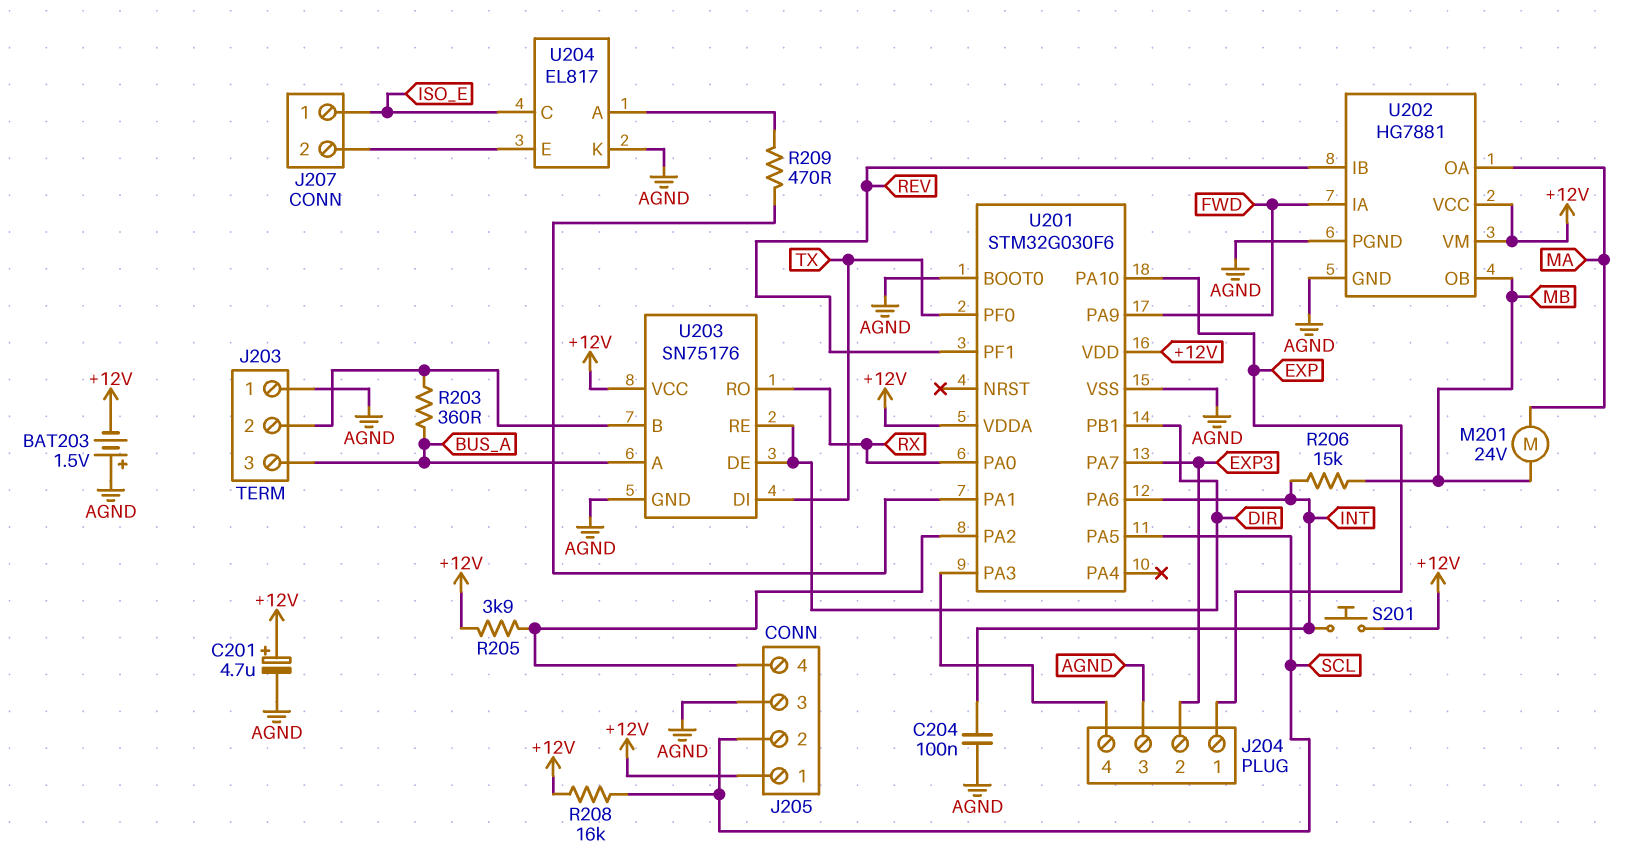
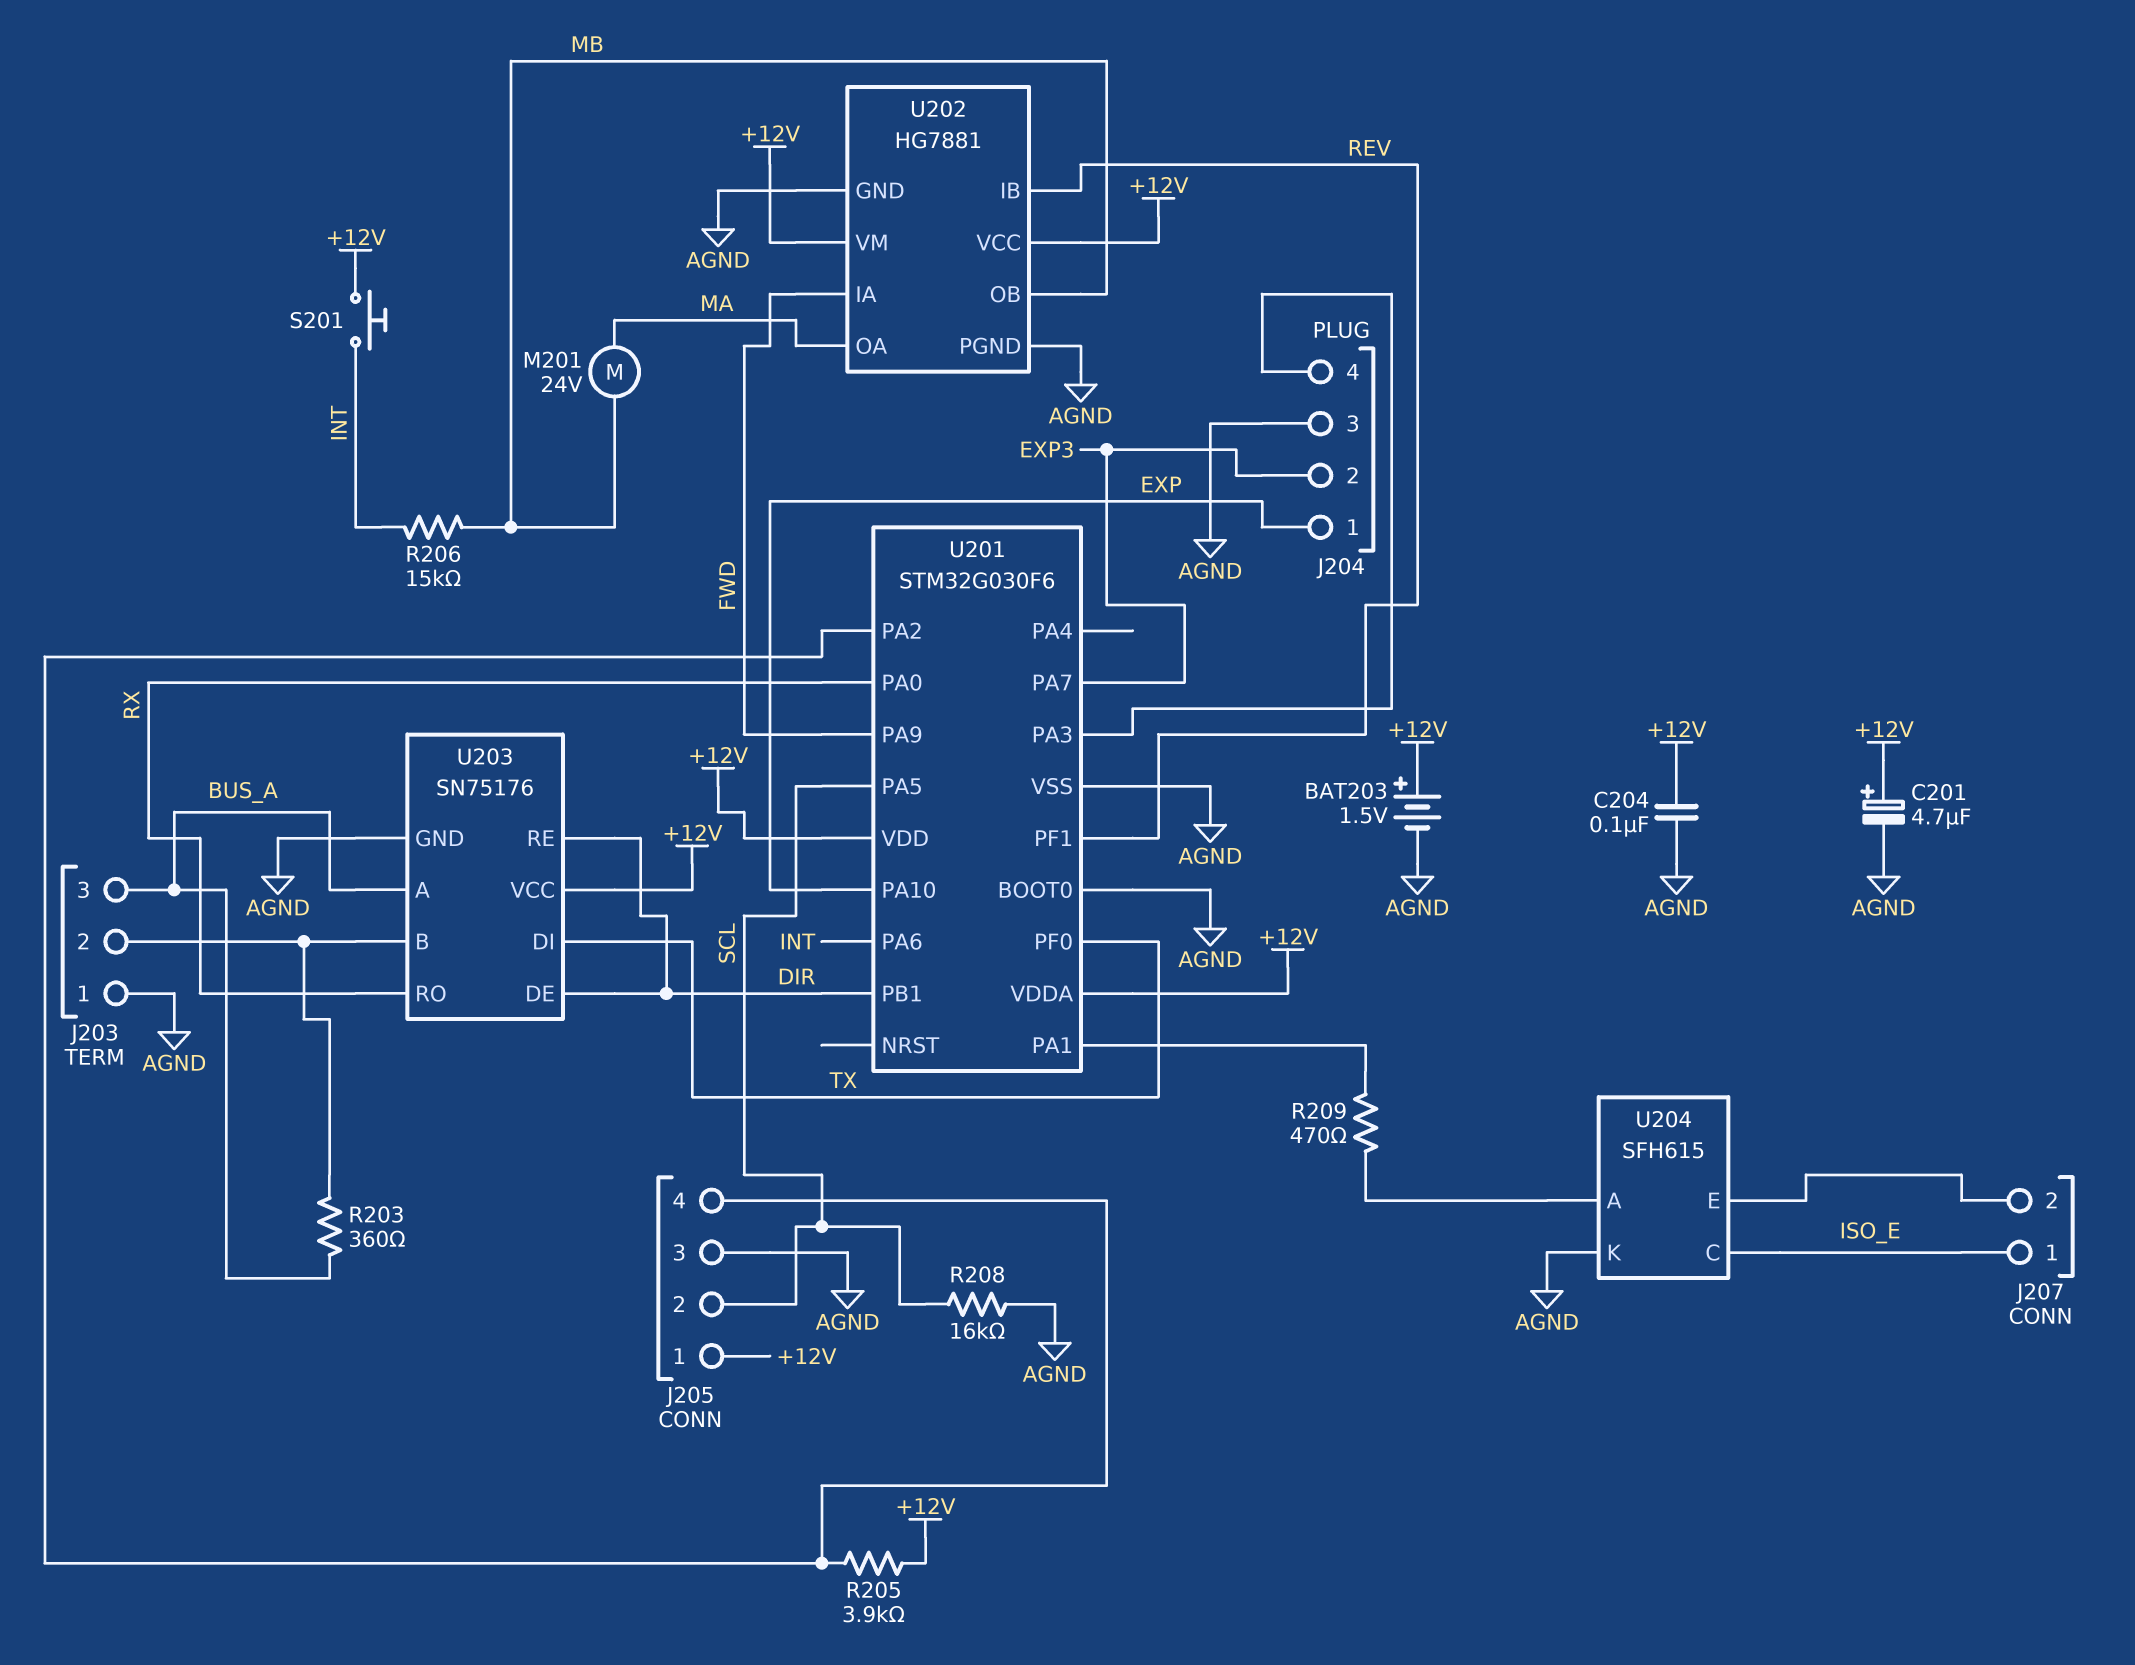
BAT203: 1.5V (plus AGND, minus +12V) -> 1.5V (plus +12V, minus AGND)
C204: 100nF (AGND, INT) -> 100nF (+12V, AGND)
R208: 16k (+12V, SCL) -> 16k (AGND, SCL)
U204: EL817 -> SFH615

